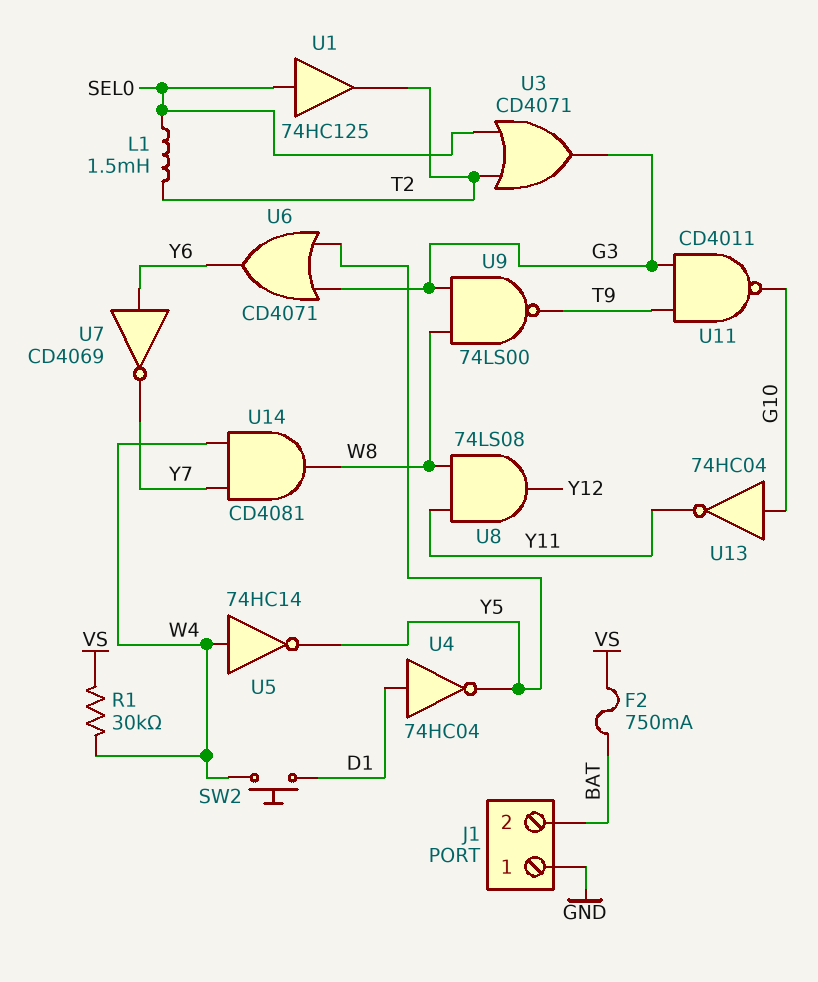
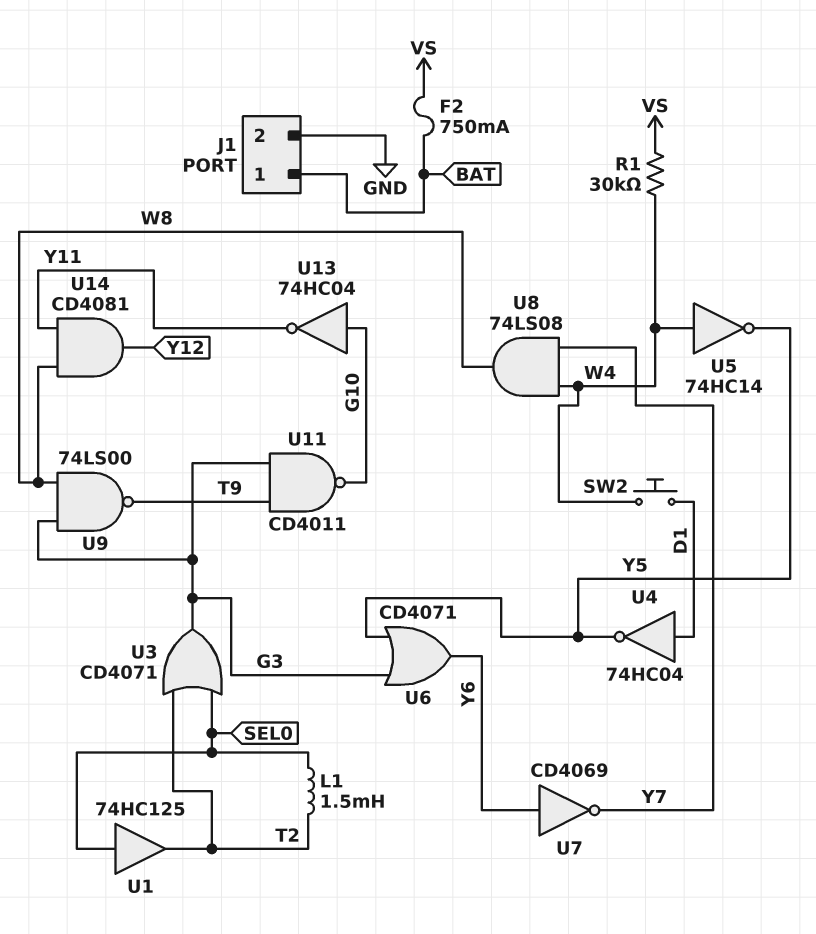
J1 pin 1: GND -> BAT
J1 pin 2: BAT -> GND
U8: AND 74LS08 (in W8, in Y11, out Y12) -> AND 74LS08 (in W4, in Y7, out W8)
U14: AND CD4081 (in W4, in Y7, out W8) -> AND CD4081 (in W8, in Y11, out Y12)

